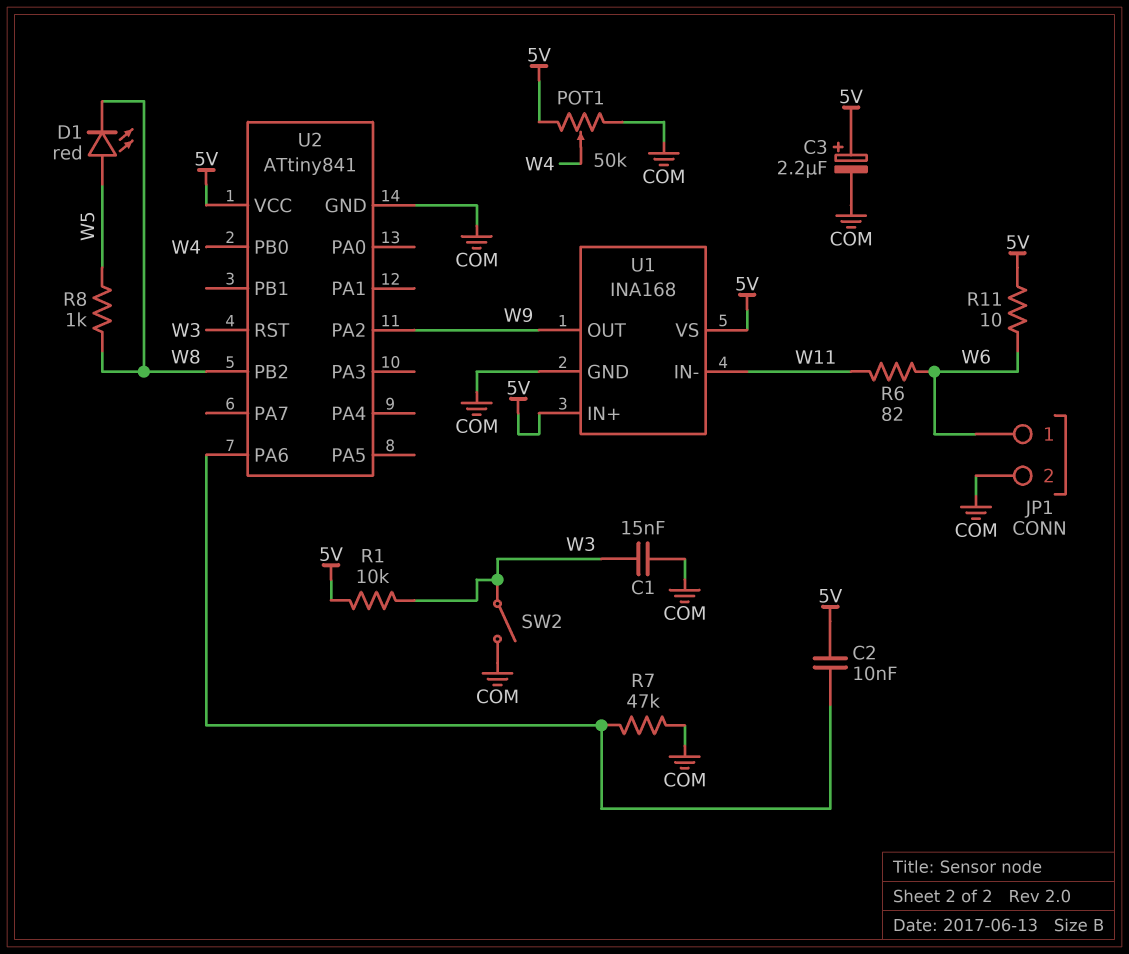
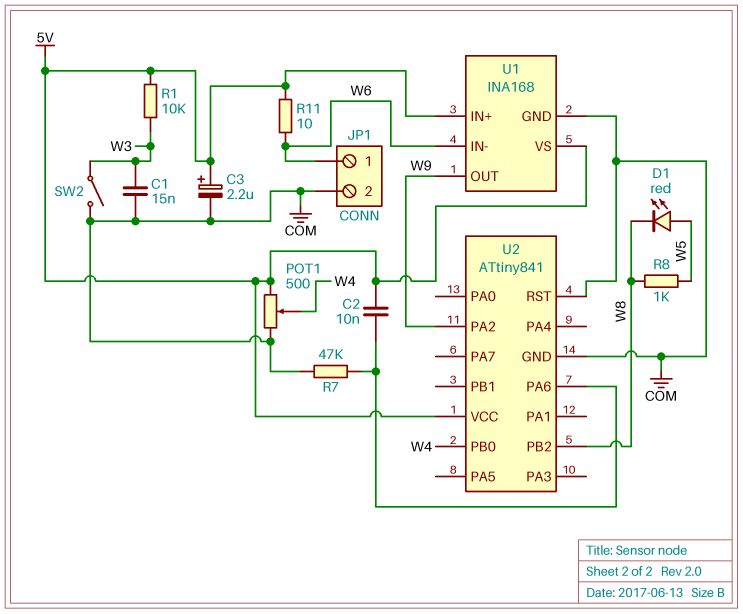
POT1: 50k (5V, COM, wiper W4) -> 500 (5V, COM, wiper W4)
R6: 82 (W6, W11) -> none
U1 pin IN-: W11 -> W6
U2 pin RST: W3 -> COM

